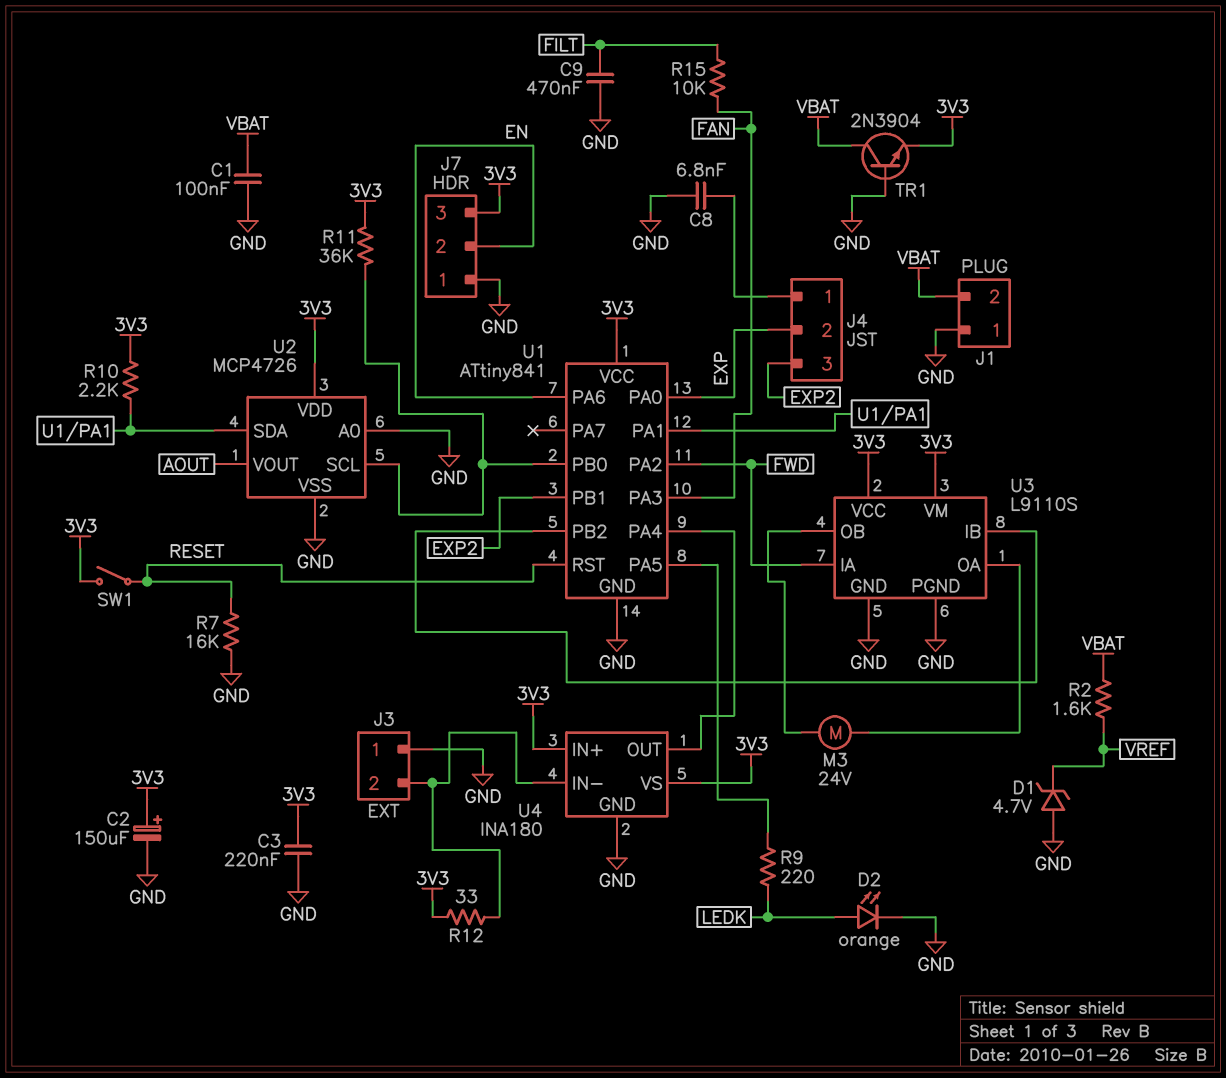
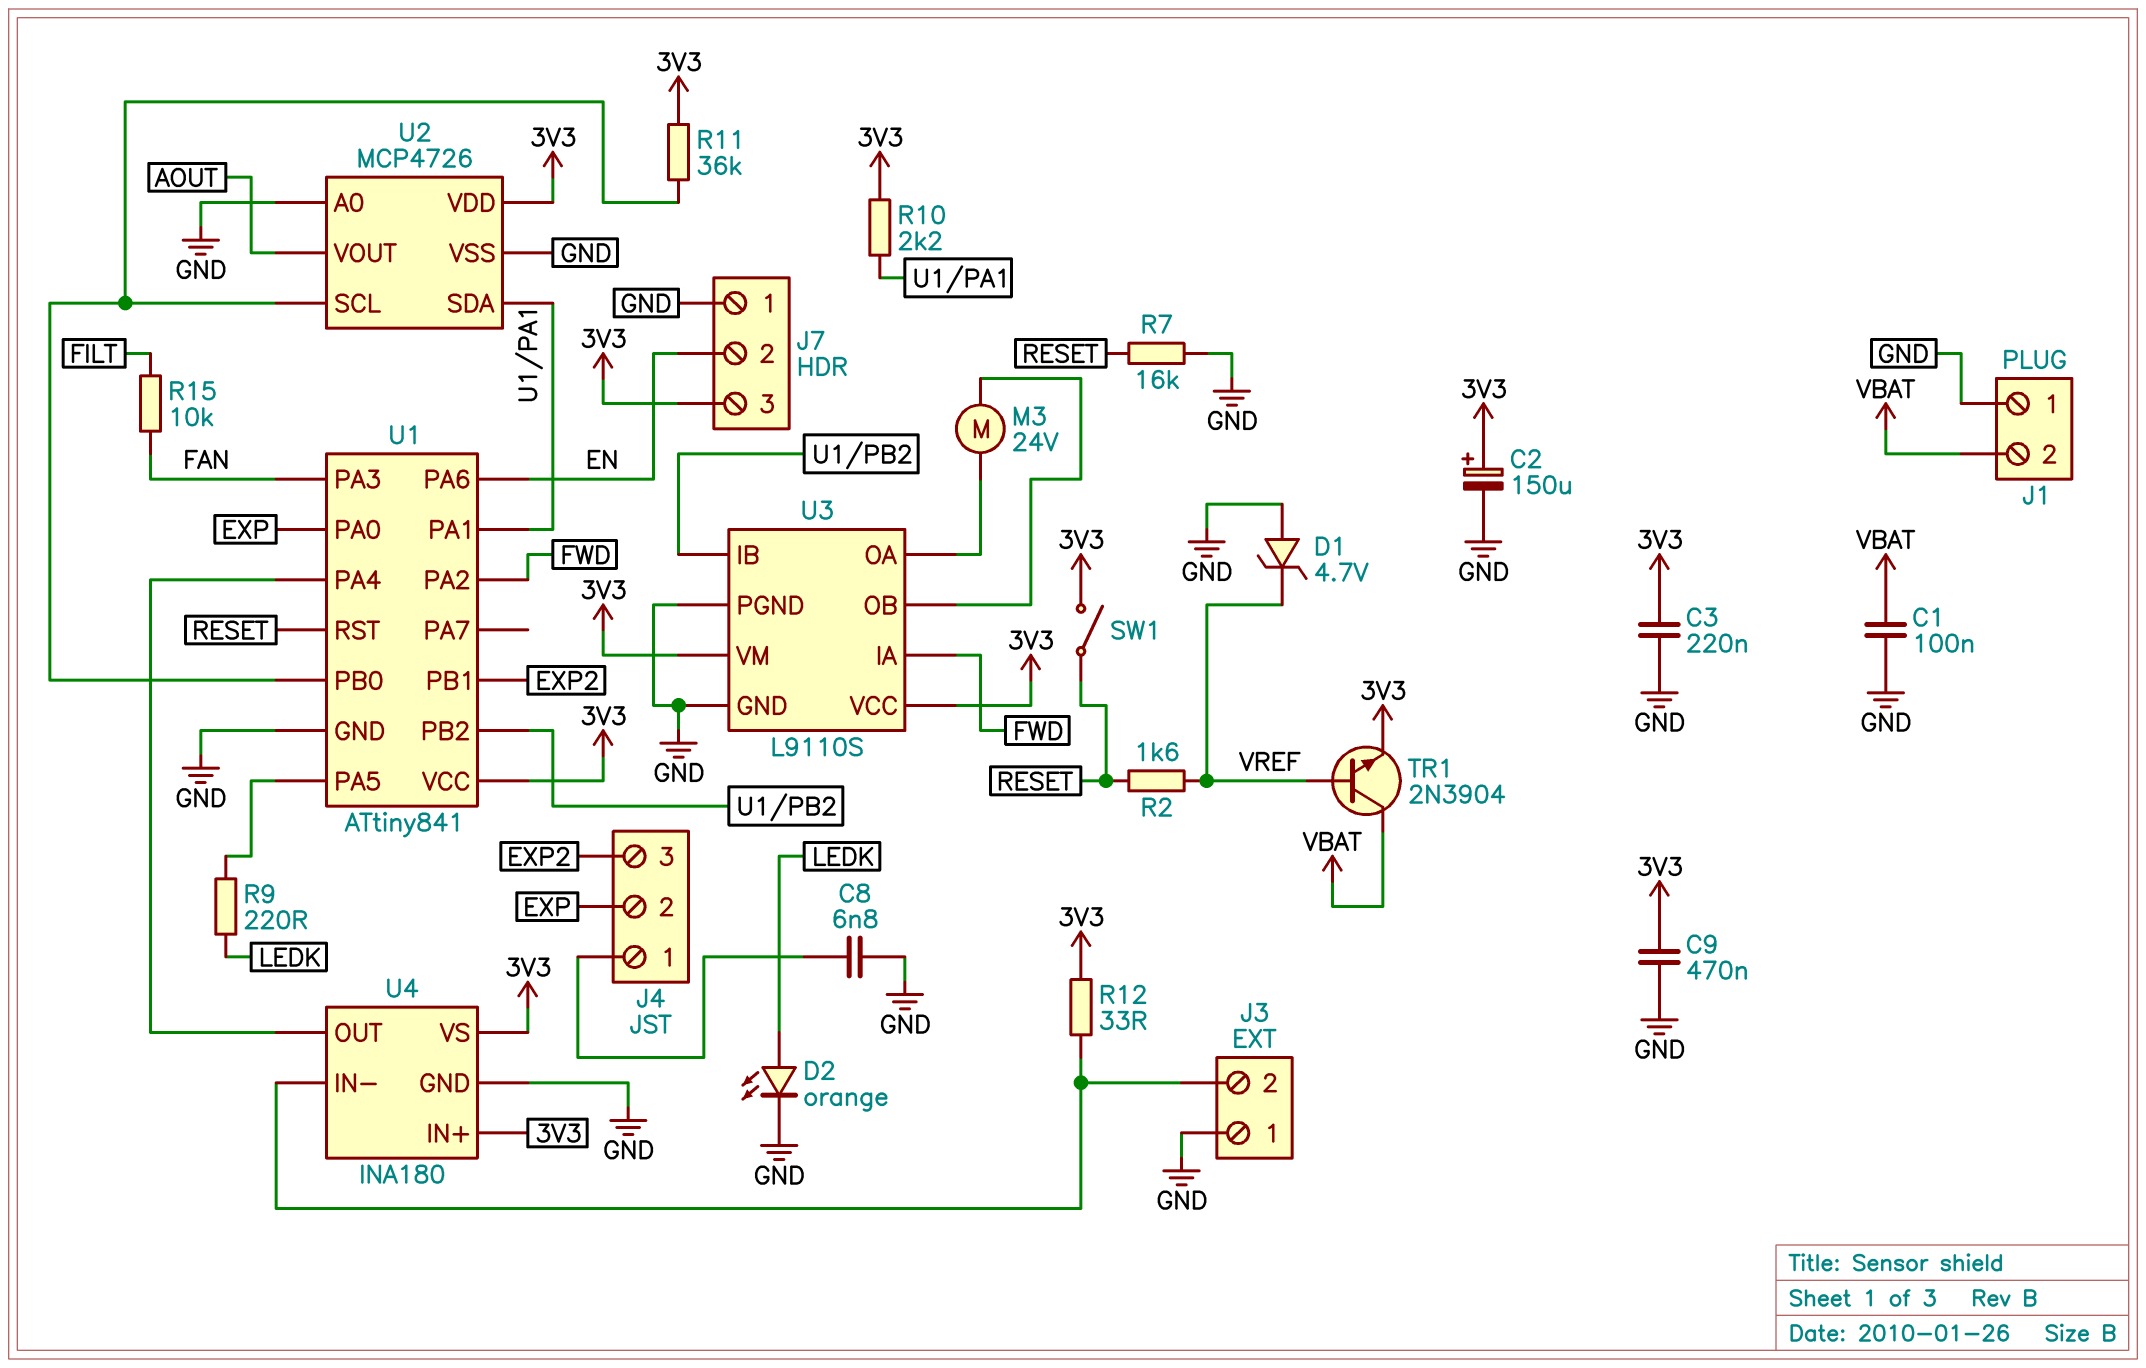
C9: 470nF (FILT, GND) -> 470nF (3V3, GND)
R2: 1.6k (VBAT, VREF) -> 1.6k (RESET, VREF)
TR1: NPN 2N3904 (B GND, C VBAT, E 3V3) -> NPN 2N3904 (B VREF, C VBAT, E 3V3)

